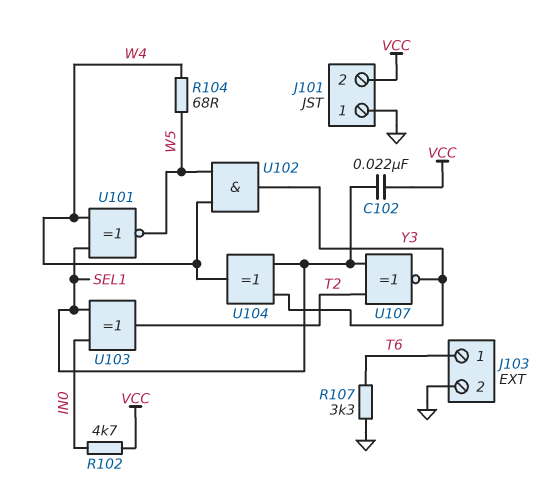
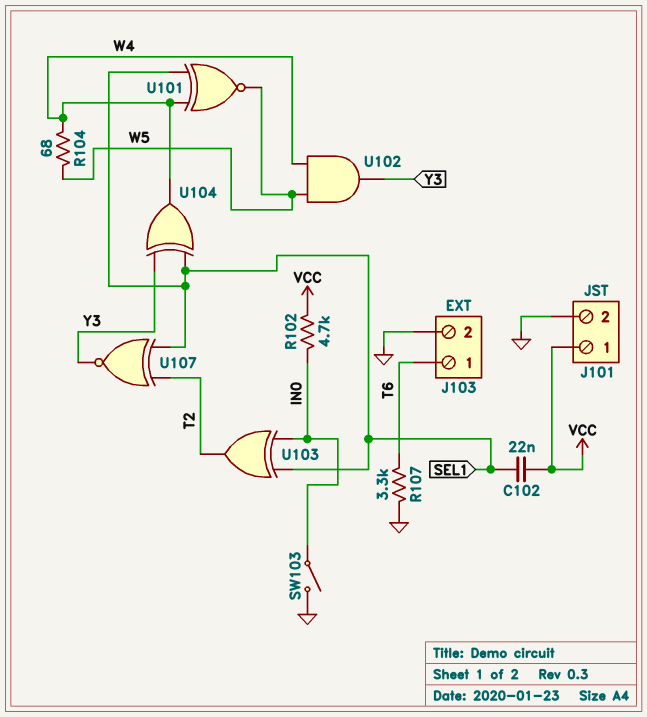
J101 pin 1: GND -> VCC
J101 pin 2: VCC -> GND
SW103: none -> switch (GND, IN0)

